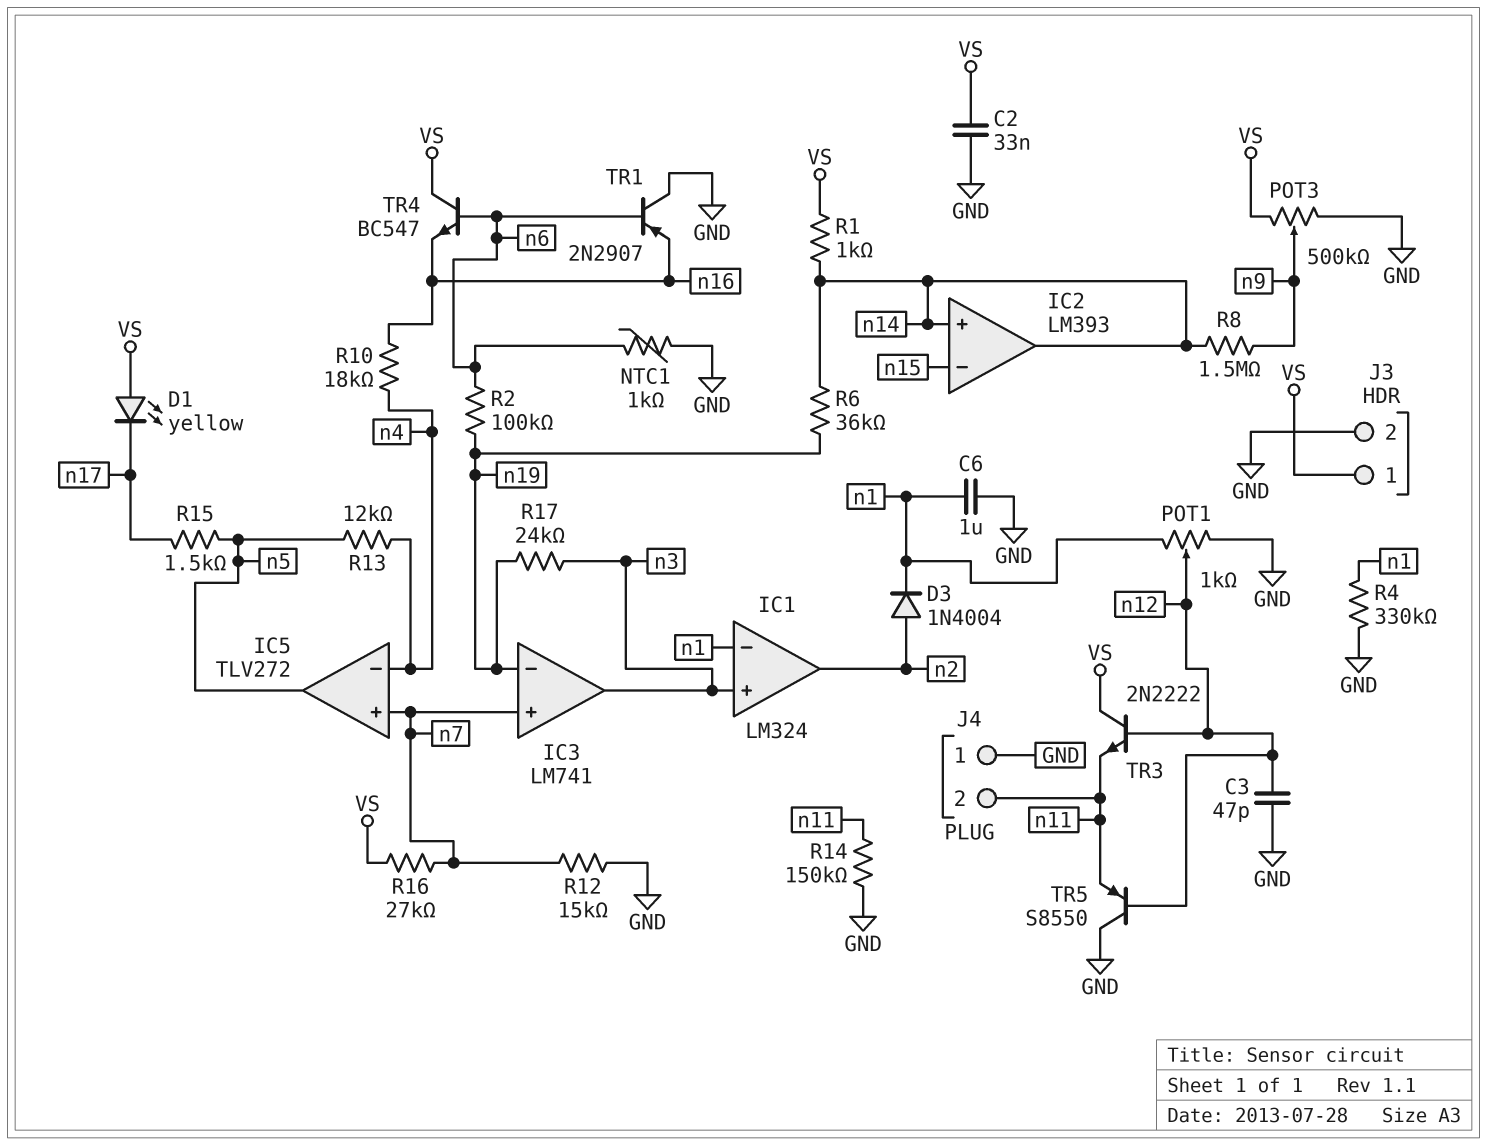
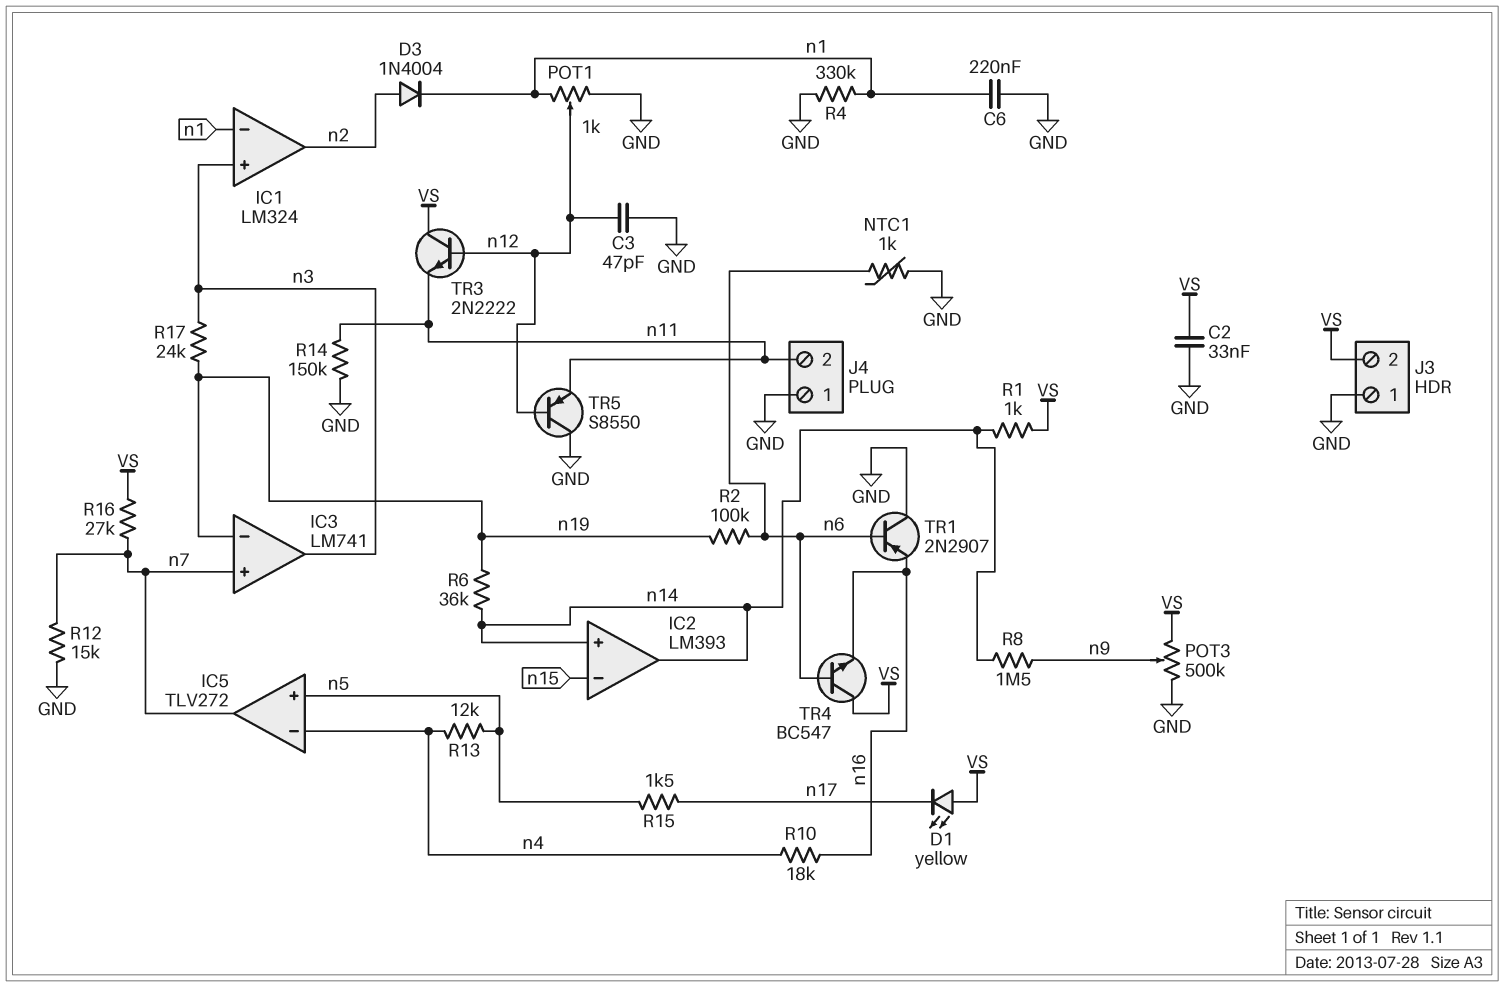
C6: 1uF (GND, n1) -> 220nF (GND, n1)
IC5 pin in+: n7 -> n5
IC5 pin out: n5 -> n7
J3 pin 1: VS -> GND
J3 pin 2: GND -> VS

